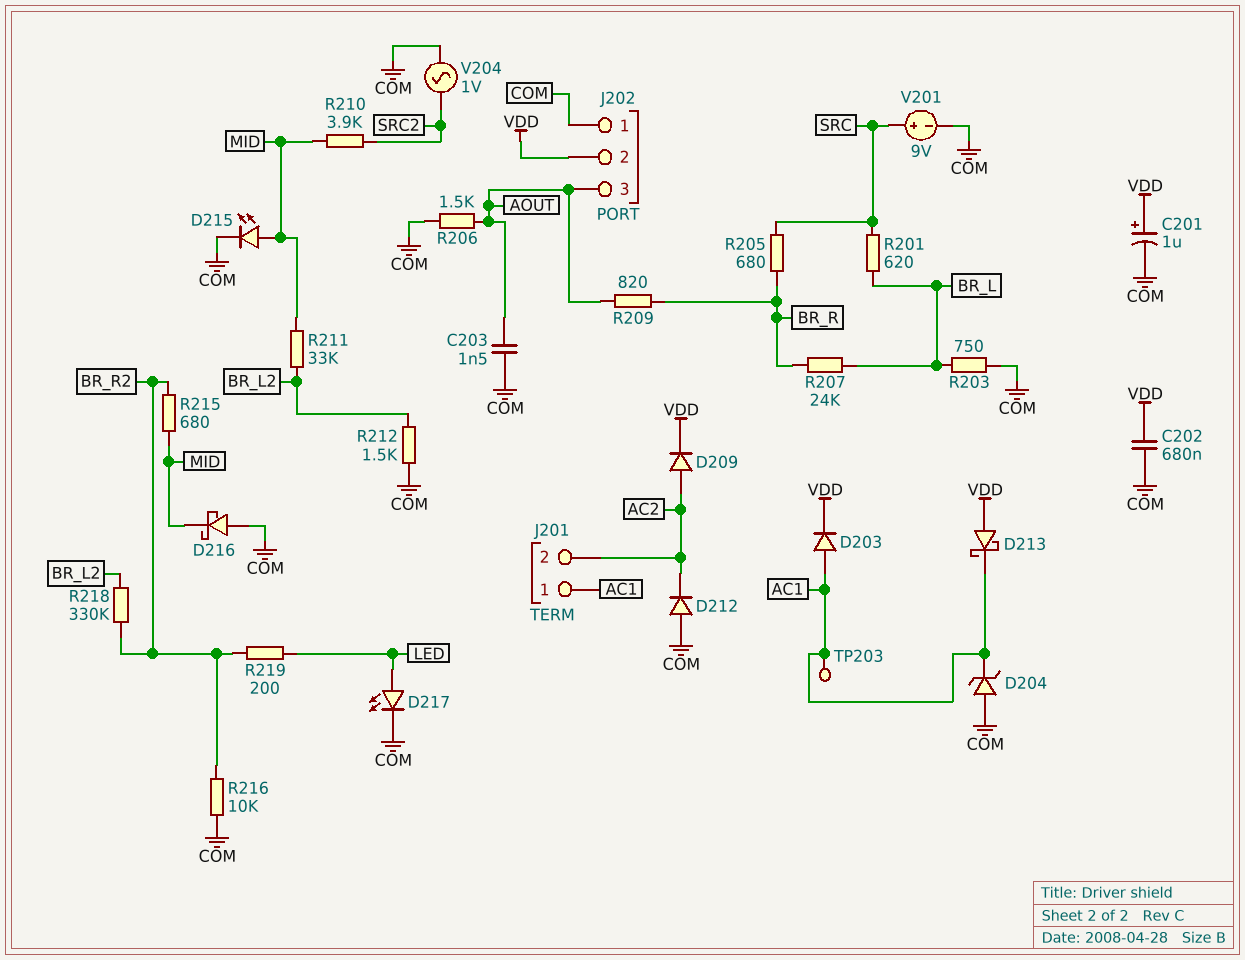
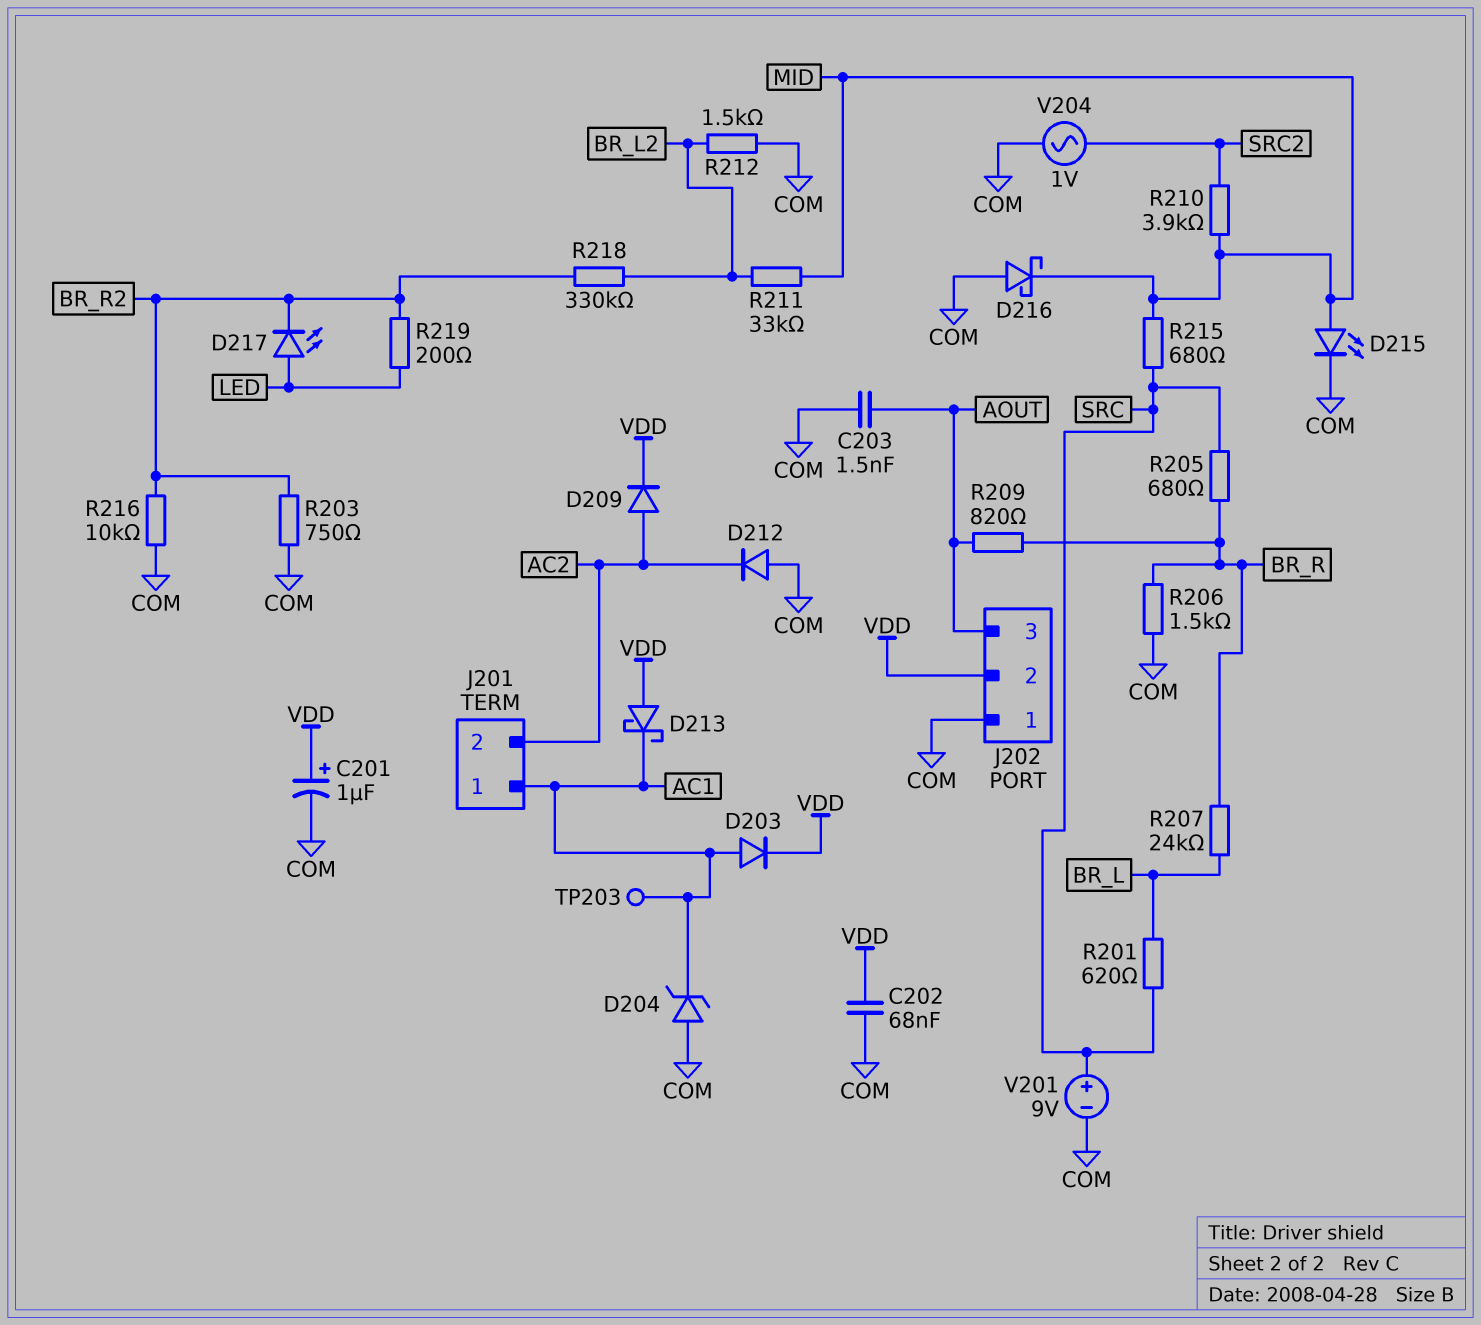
C202: 680nF (COM, VDD) -> 68nF (COM, VDD)
D217: LED (A LED, K COM) -> LED (A LED, K BR_R2)
R203: 750 (BR_L, COM) -> 750 (BR_R2, COM)
R206: 1.5k (AOUT, COM) -> 1.5k (BR_R, COM)
R215: 680 (BR_R2, MID) -> 680 (MID, SRC)

